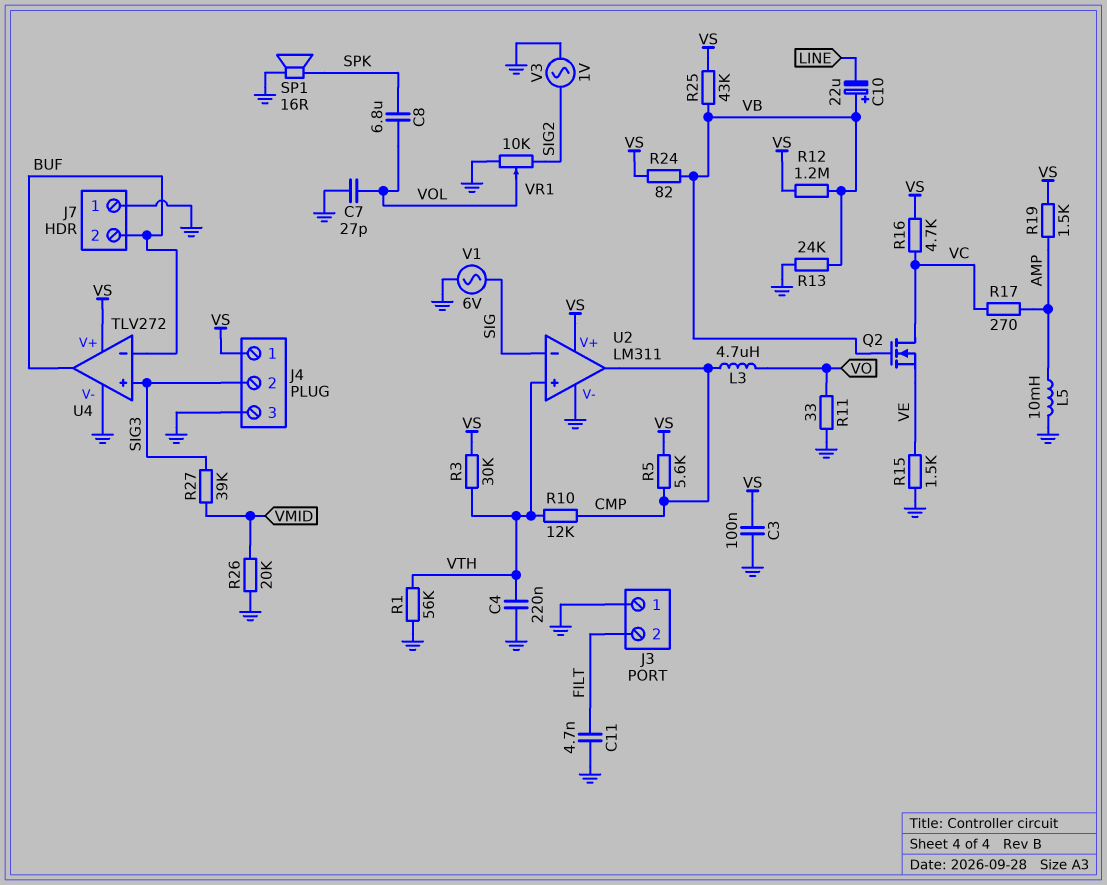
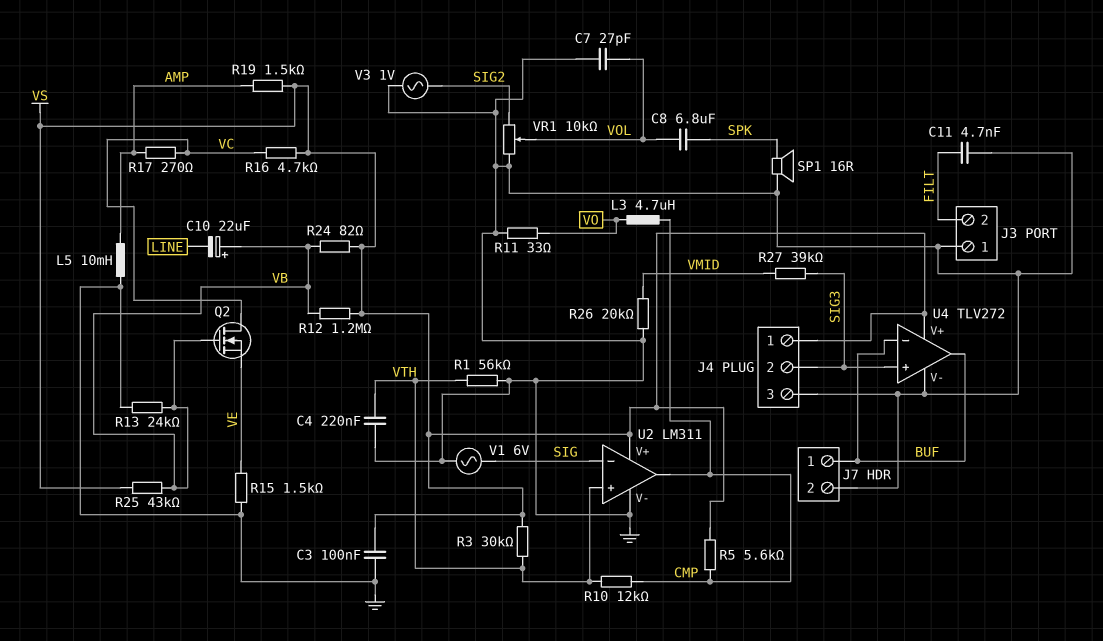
J7 pin 1: GND -> BUF
J7 pin 2: BUF -> GND

